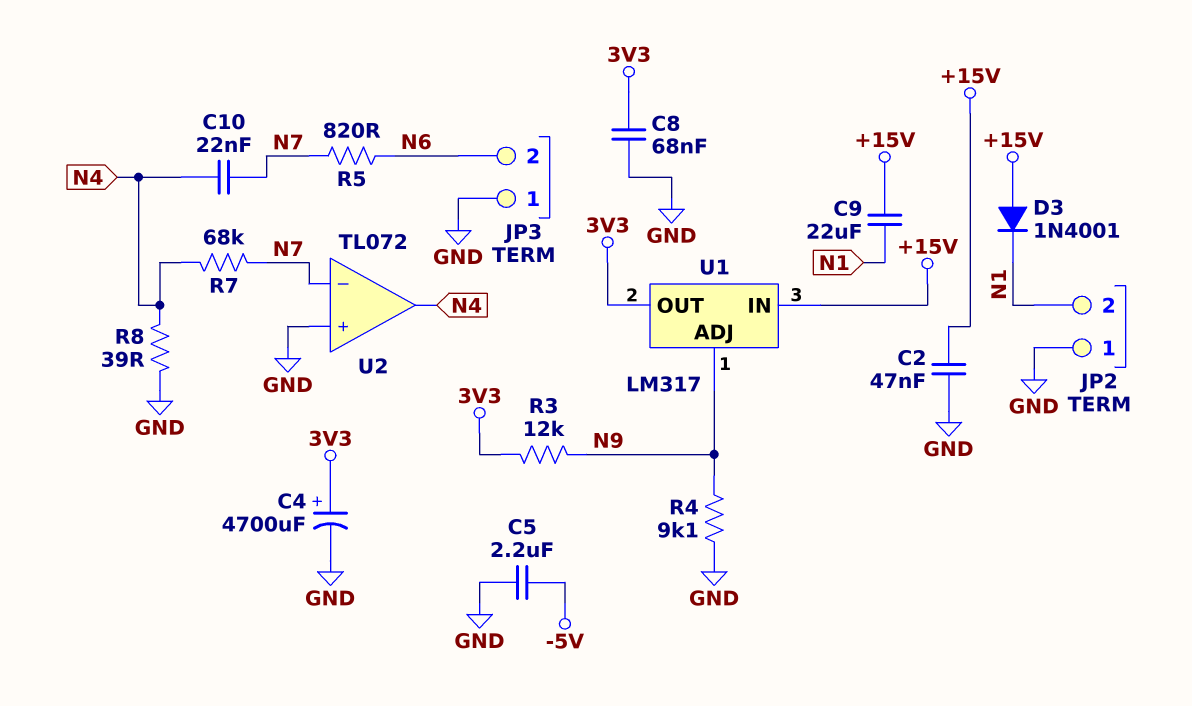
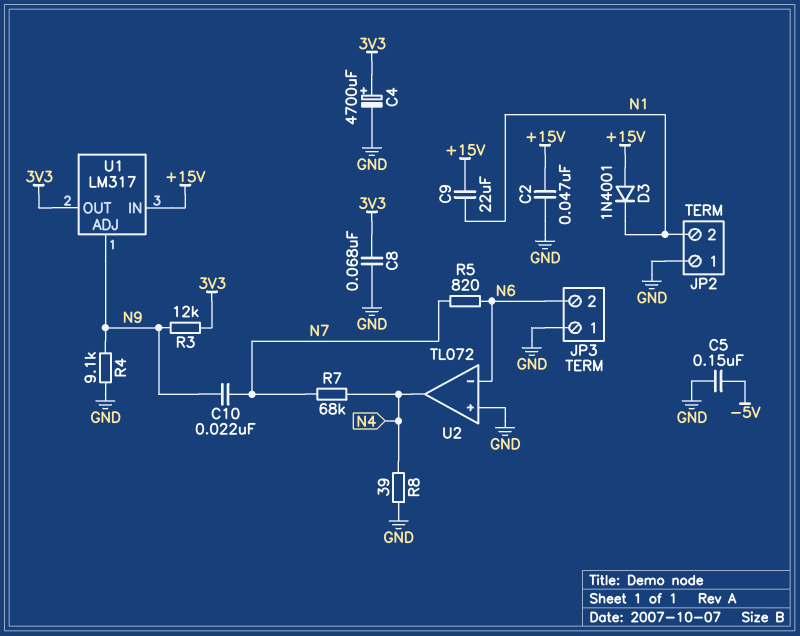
C5: 2.2uF (-5V, GND) -> 150nF (-5V, GND)
C10: 22nF (N4, N7) -> 22nF (N7, N9)
U2 pin in-: N7 -> N6

